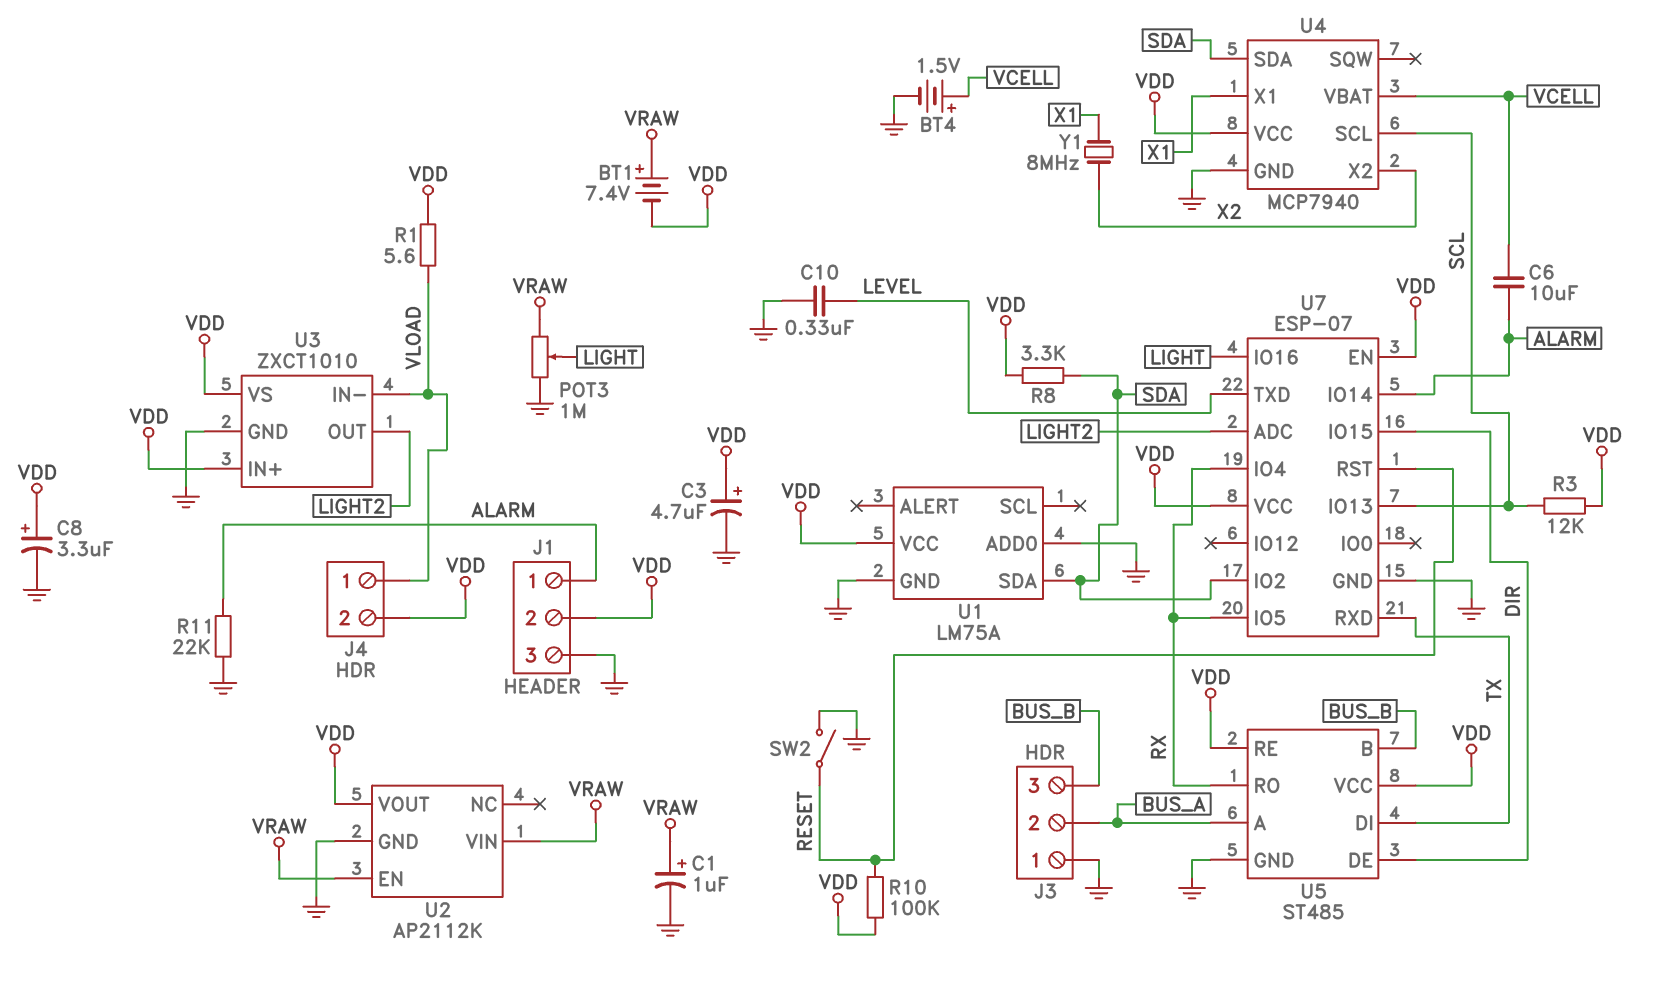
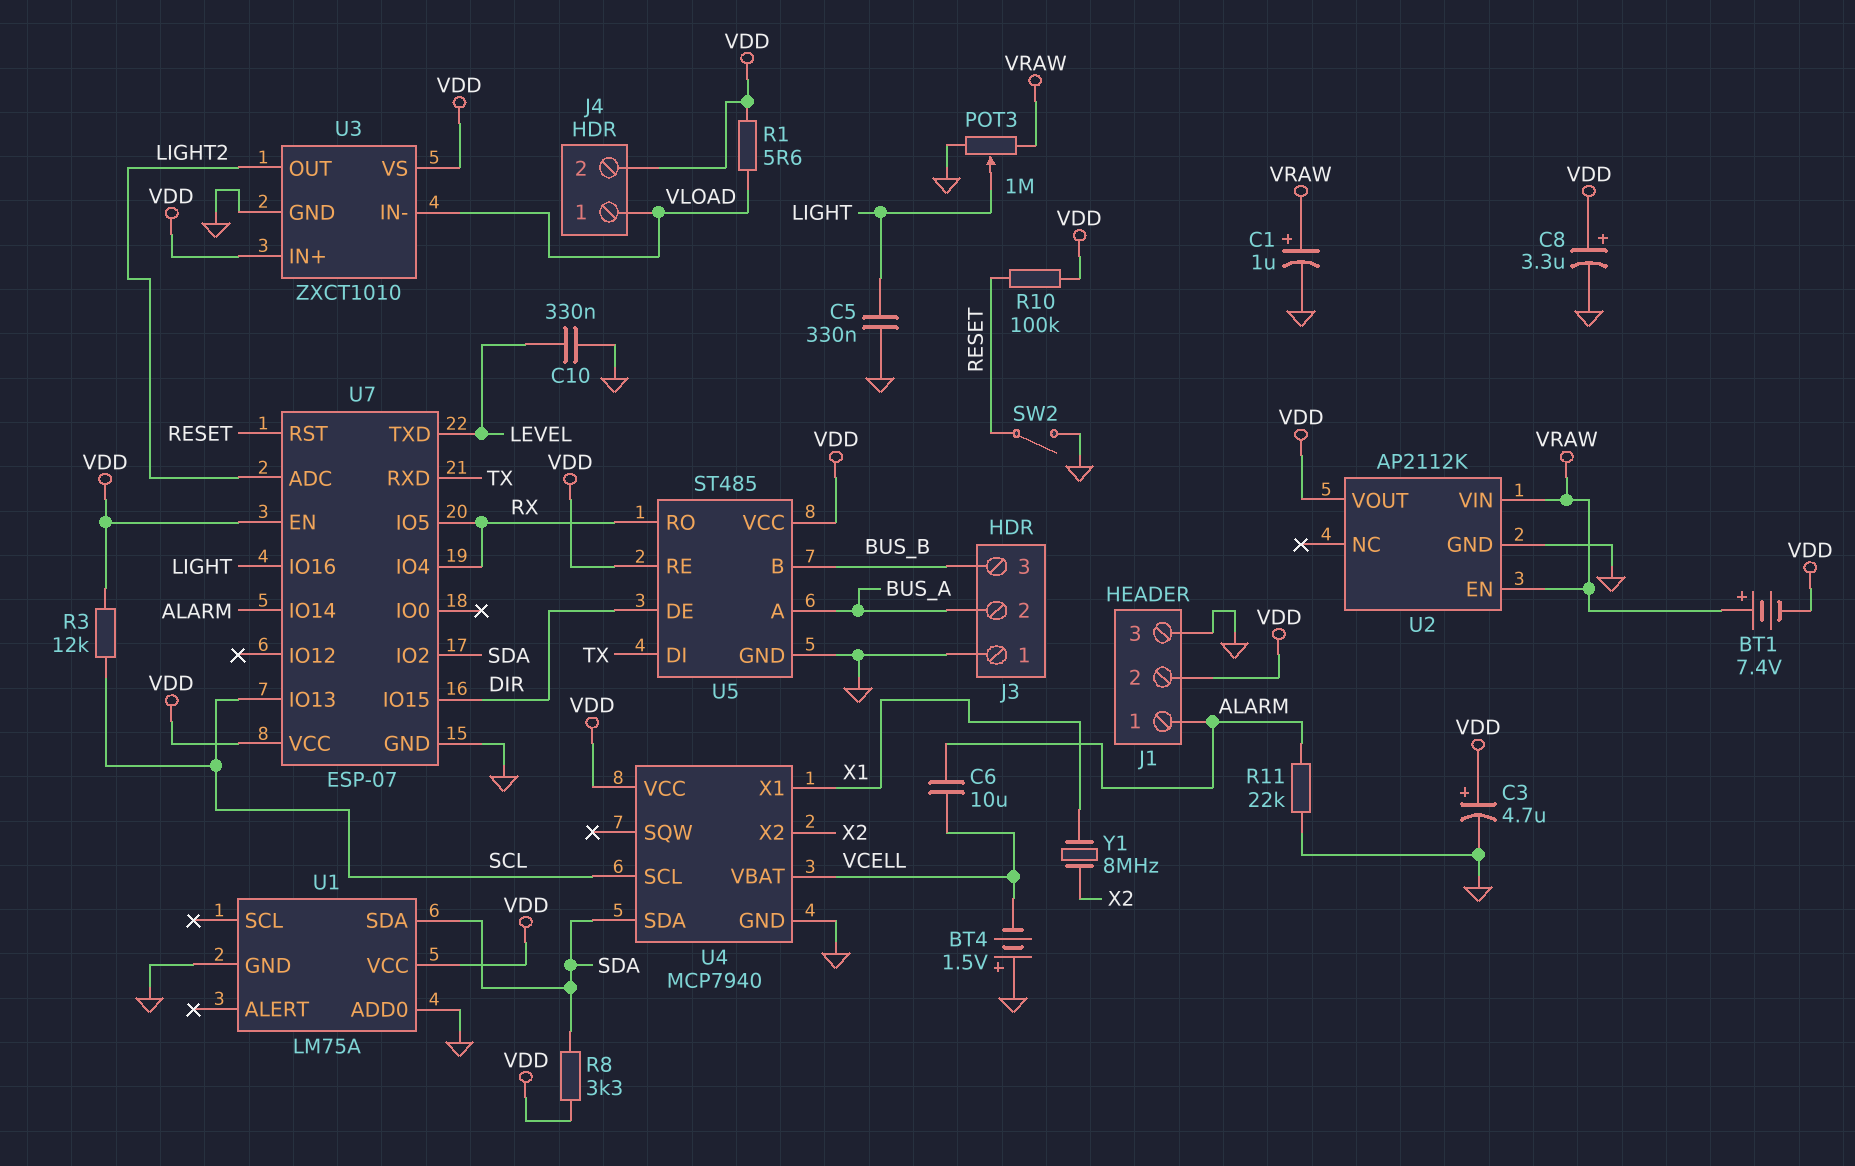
BT4: 1.5V (plus VCELL, minus GND) -> 1.5V (plus GND, minus VCELL)
C5: none -> 330nF (GND, LIGHT)

